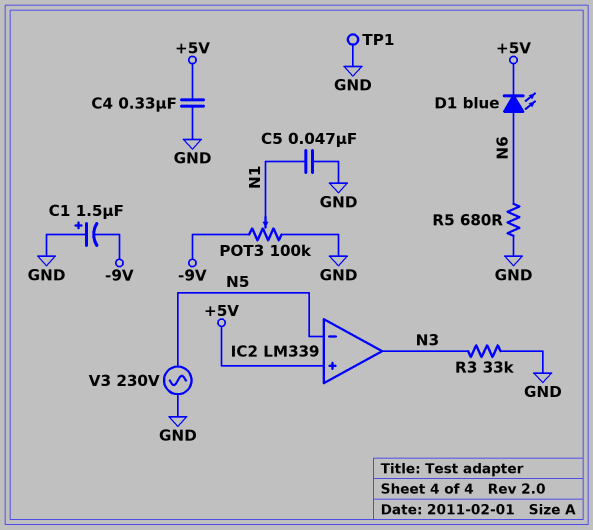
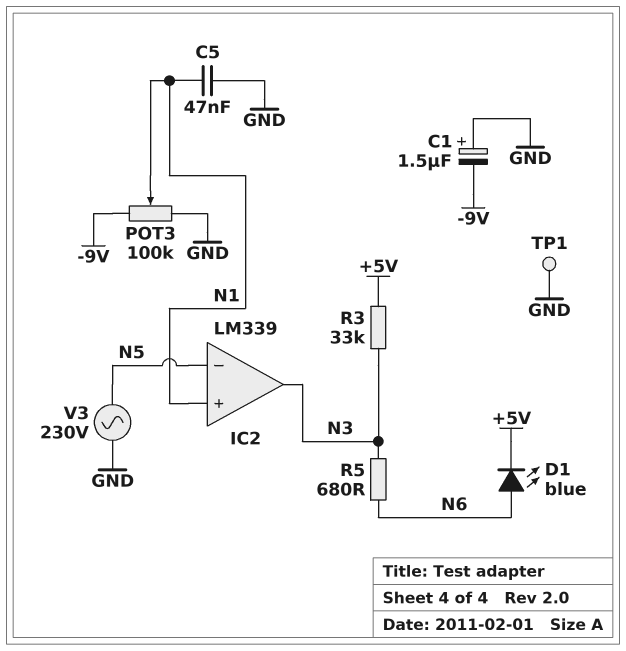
C4: 330nF (+5V, GND) -> none
IC2 pin in+: +5V -> N1
R3: 33k (GND, N3) -> 33k (+5V, N3)
R5: 680 (GND, N6) -> 680 (N3, N6)

